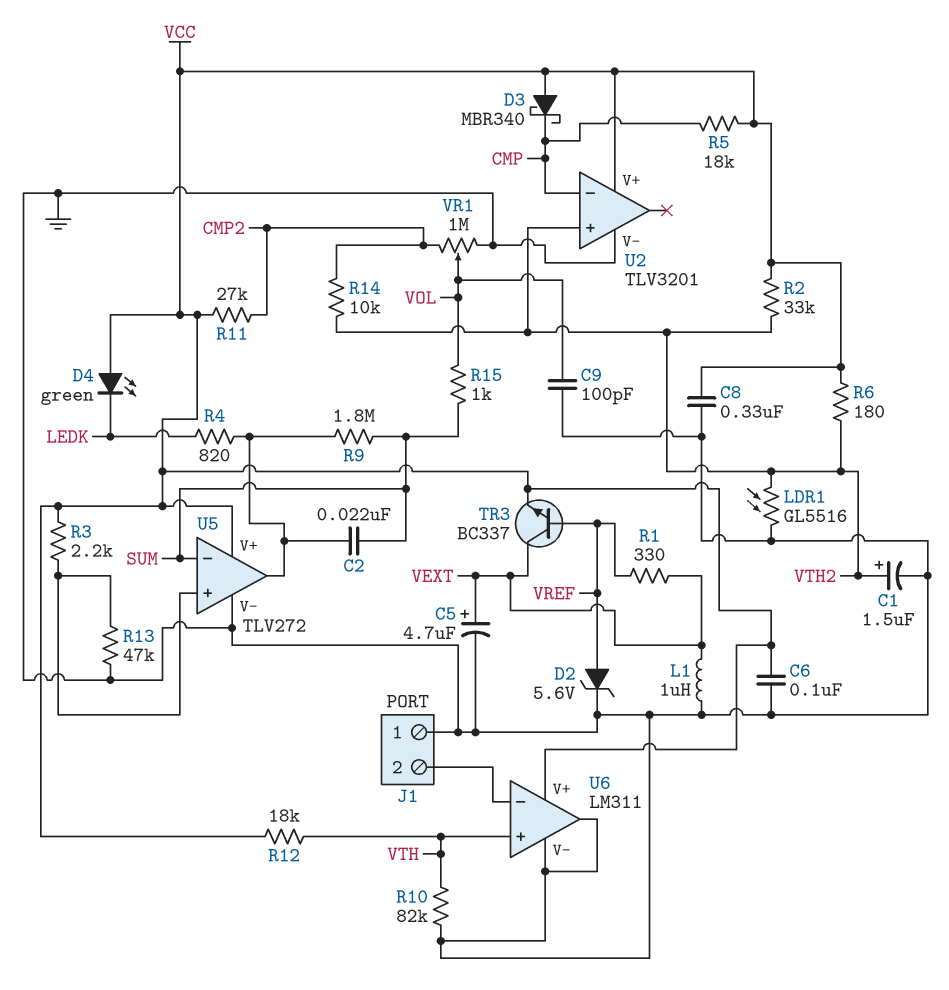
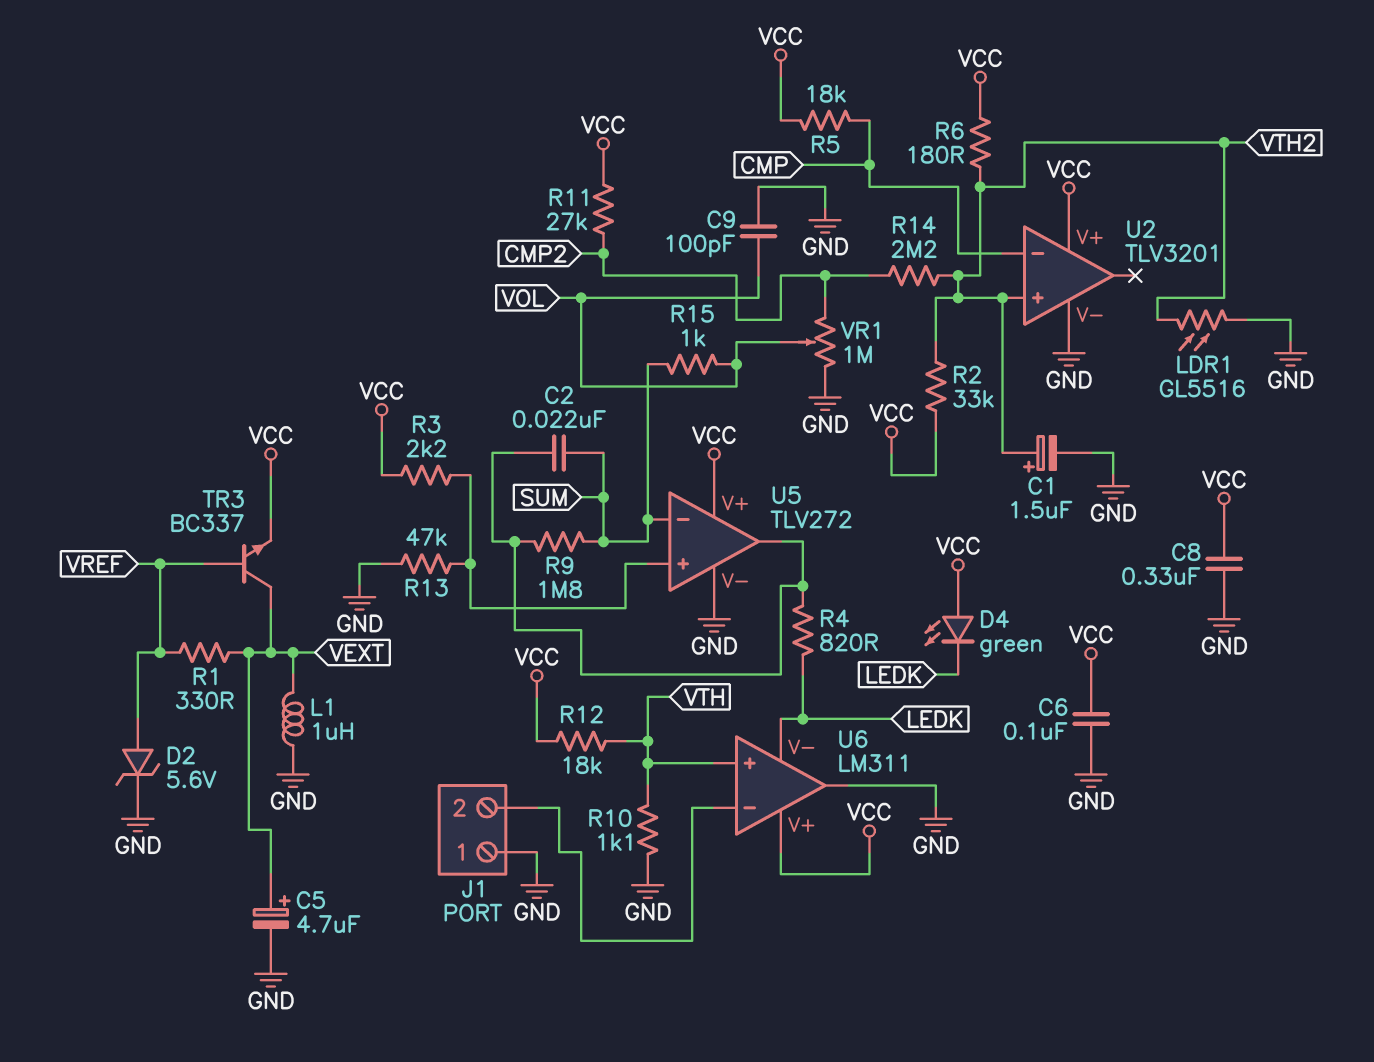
D3: schottky MBR340 (A VCC, K CMP) -> none
R10: 82k (GND, VTH) -> 1.1k (GND, VTH)
R14: 10k (CMP2, VTH2) -> 2.2M (CMP2, VTH2)
U6 pin V-: GND -> LEDK

